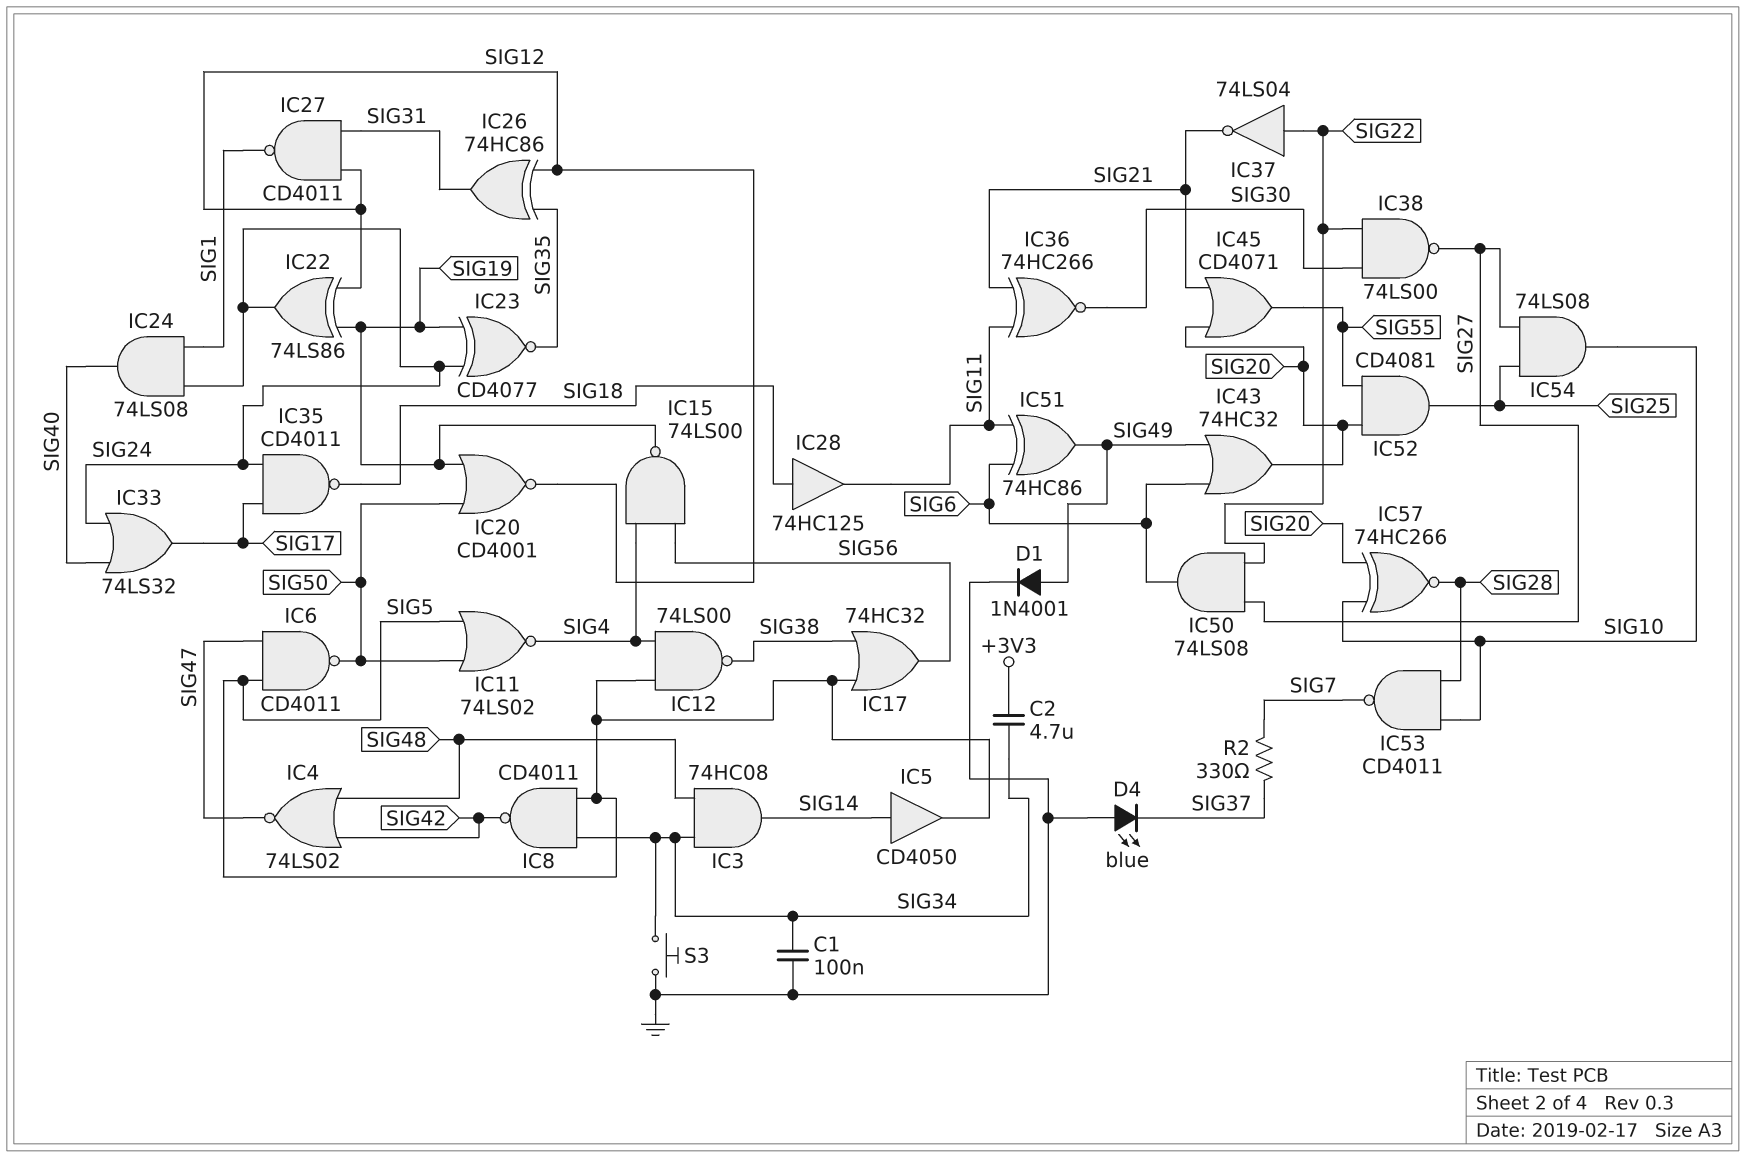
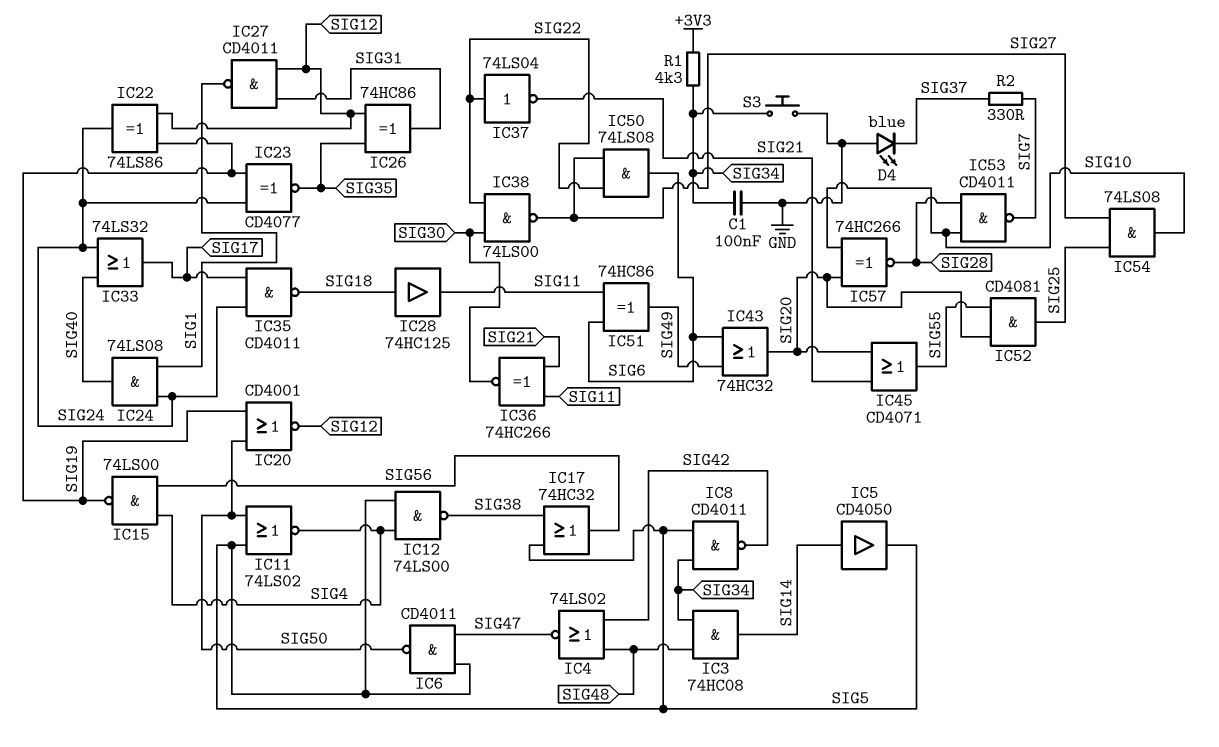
C2: 4.7uF (+3V3, SIG34) -> none
D1: diode 1N4001 (A SIG49, K GND) -> none
R1: none -> 4.3k (+3V3, SIG34)

